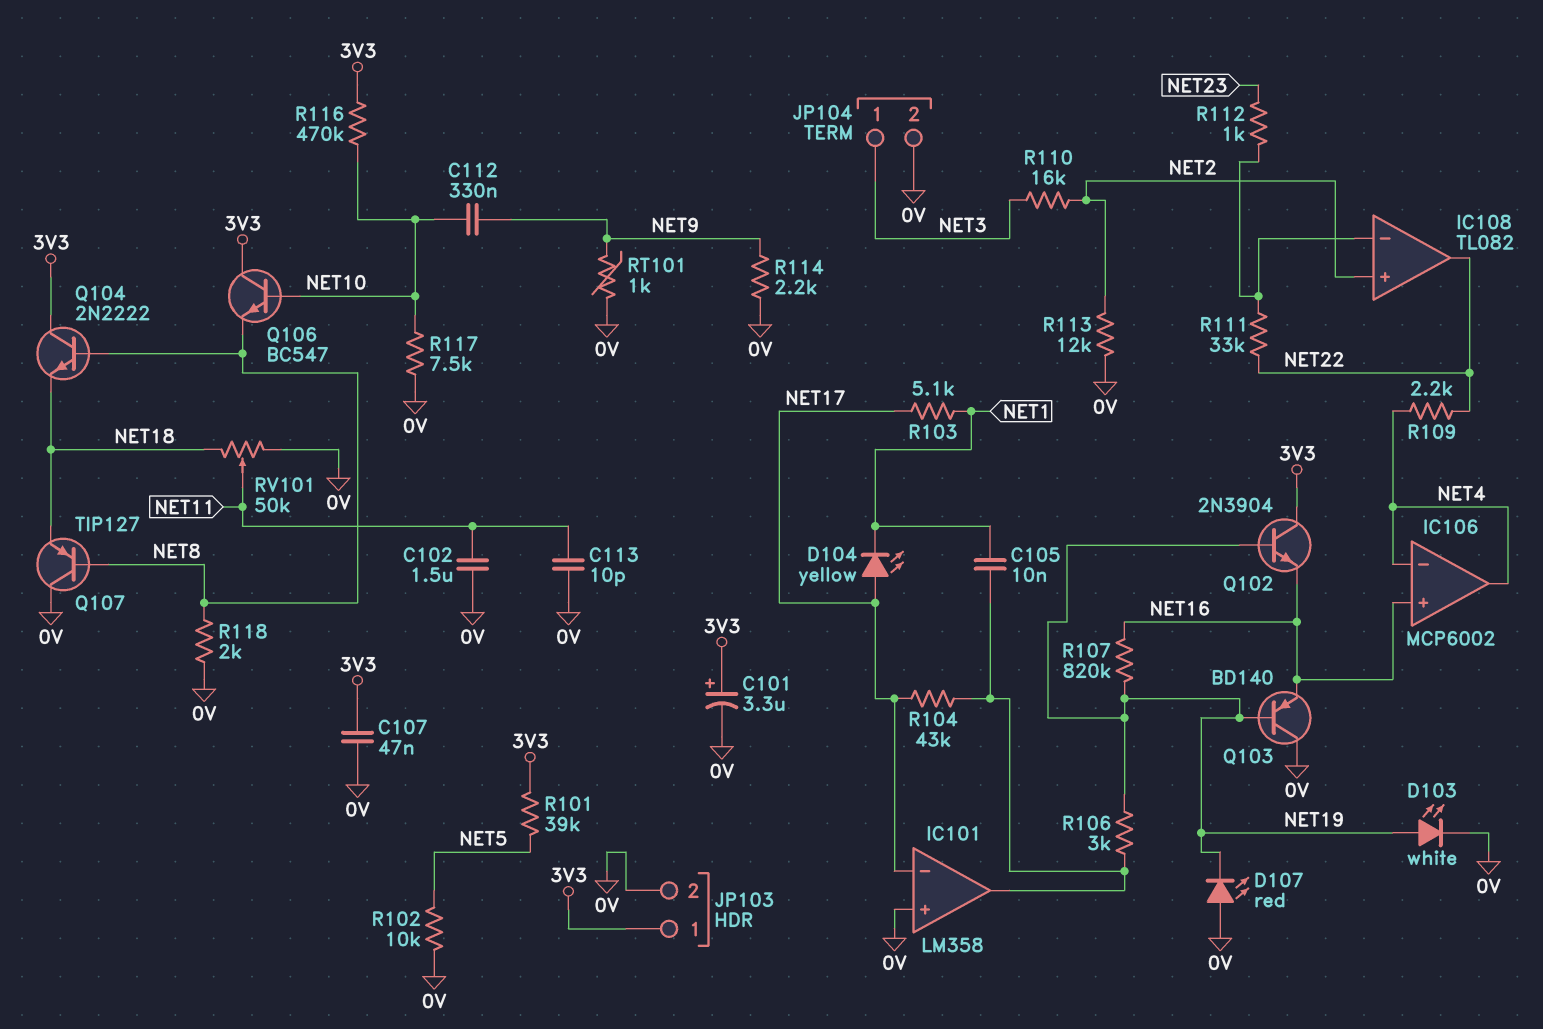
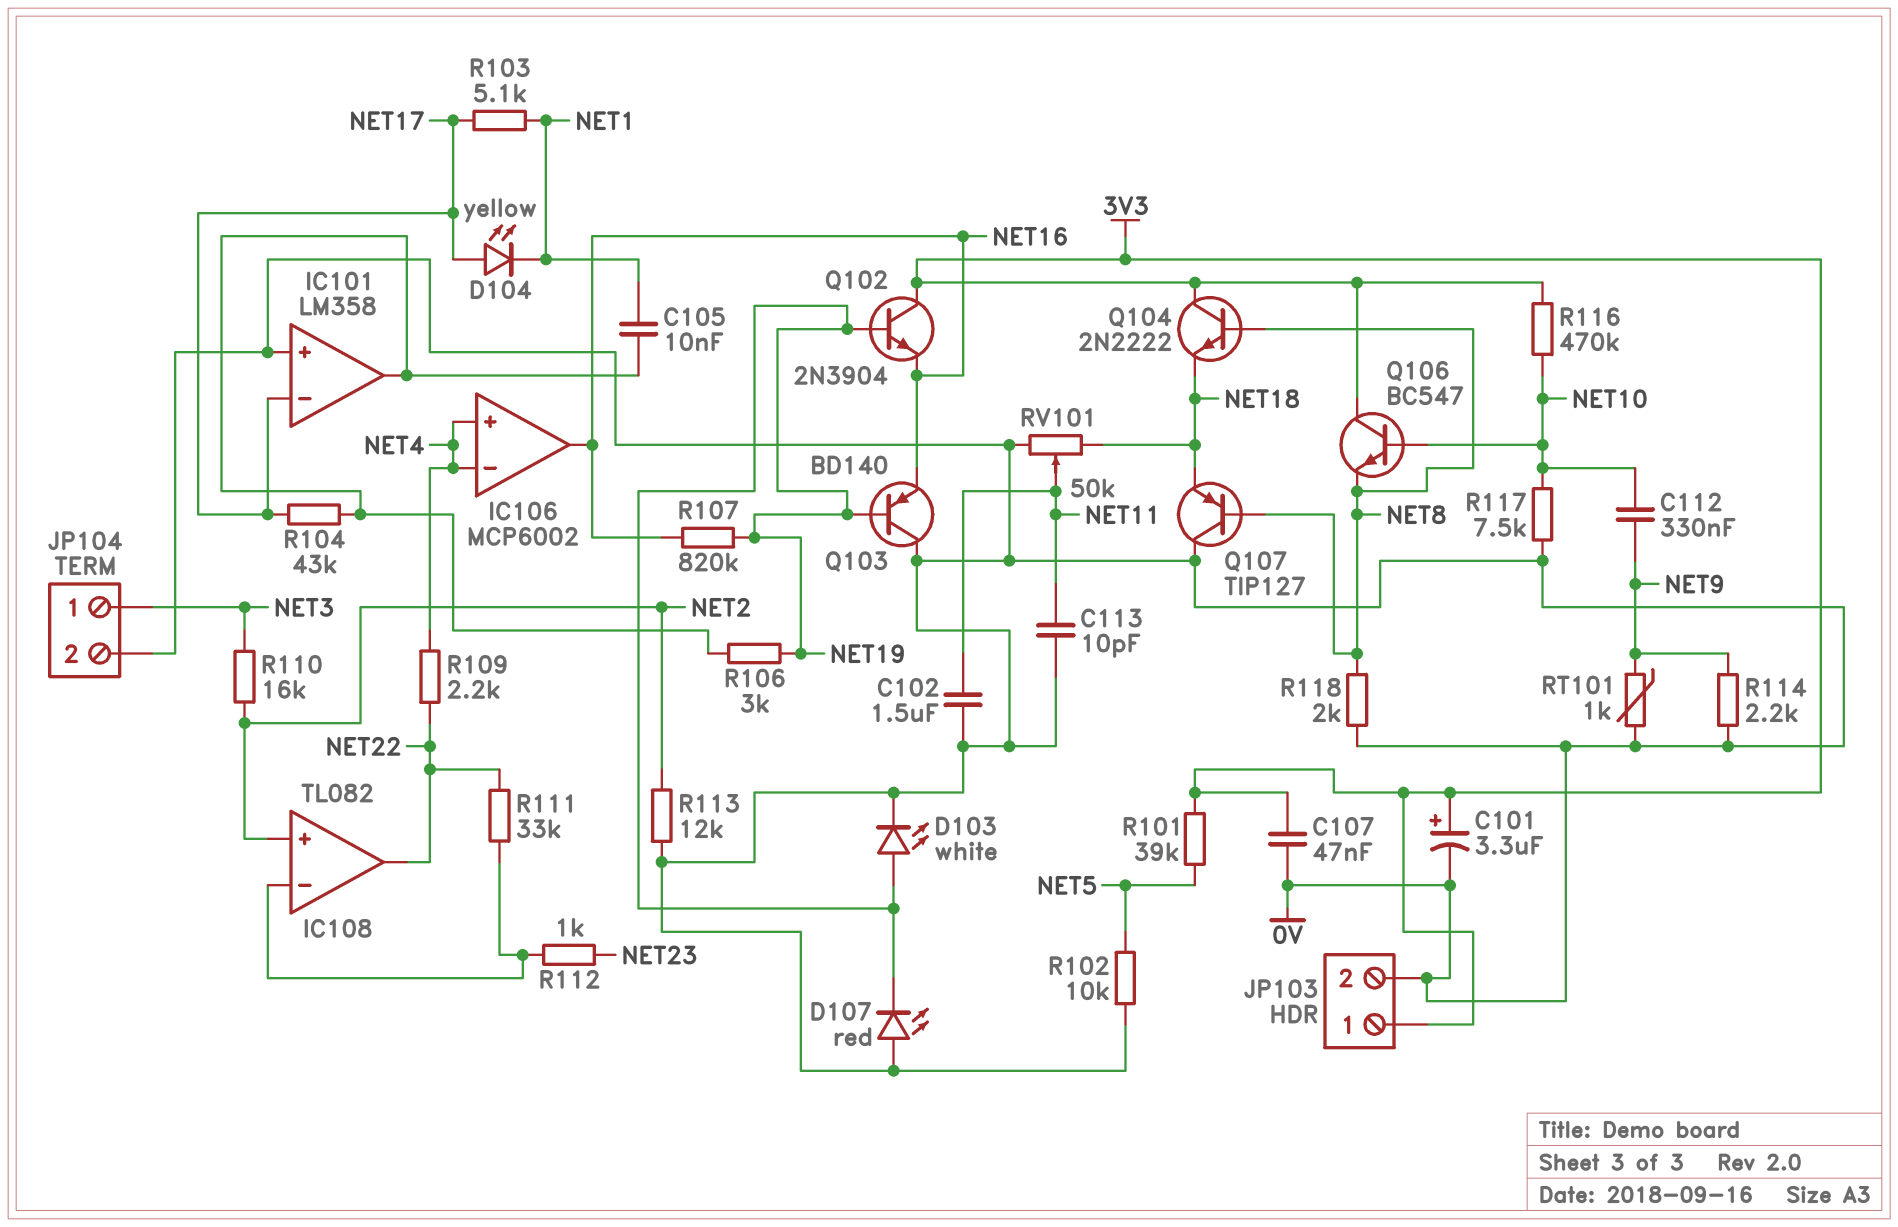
IC106 pin in+: NET16 -> NET4
IC106 pin out: NET4 -> NET16

